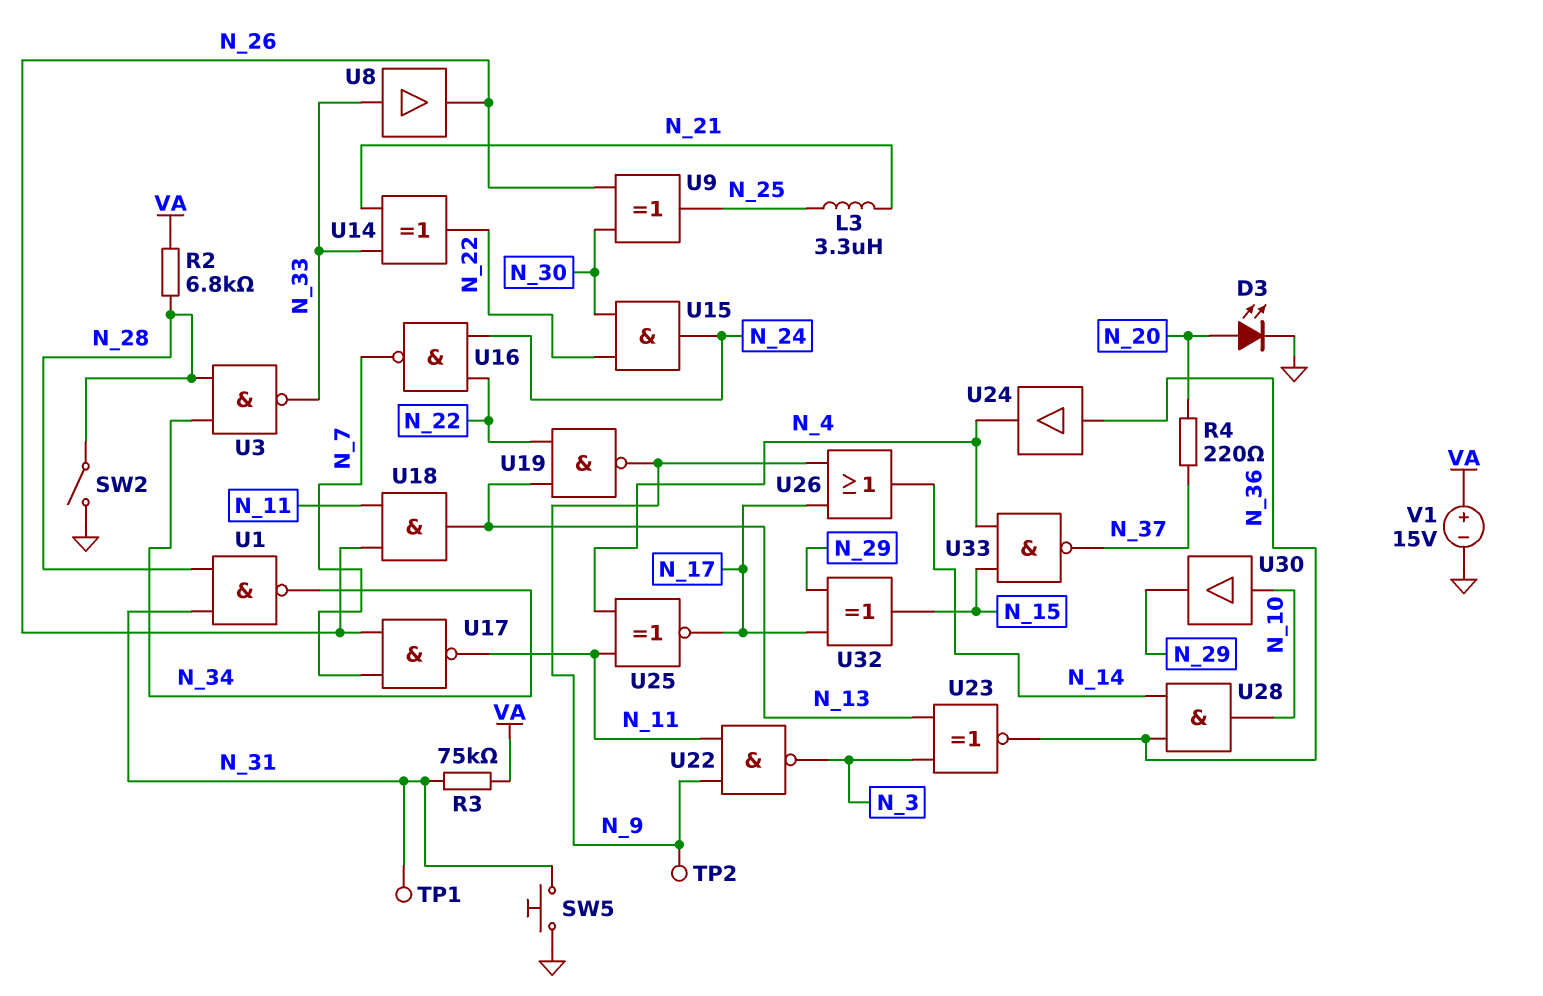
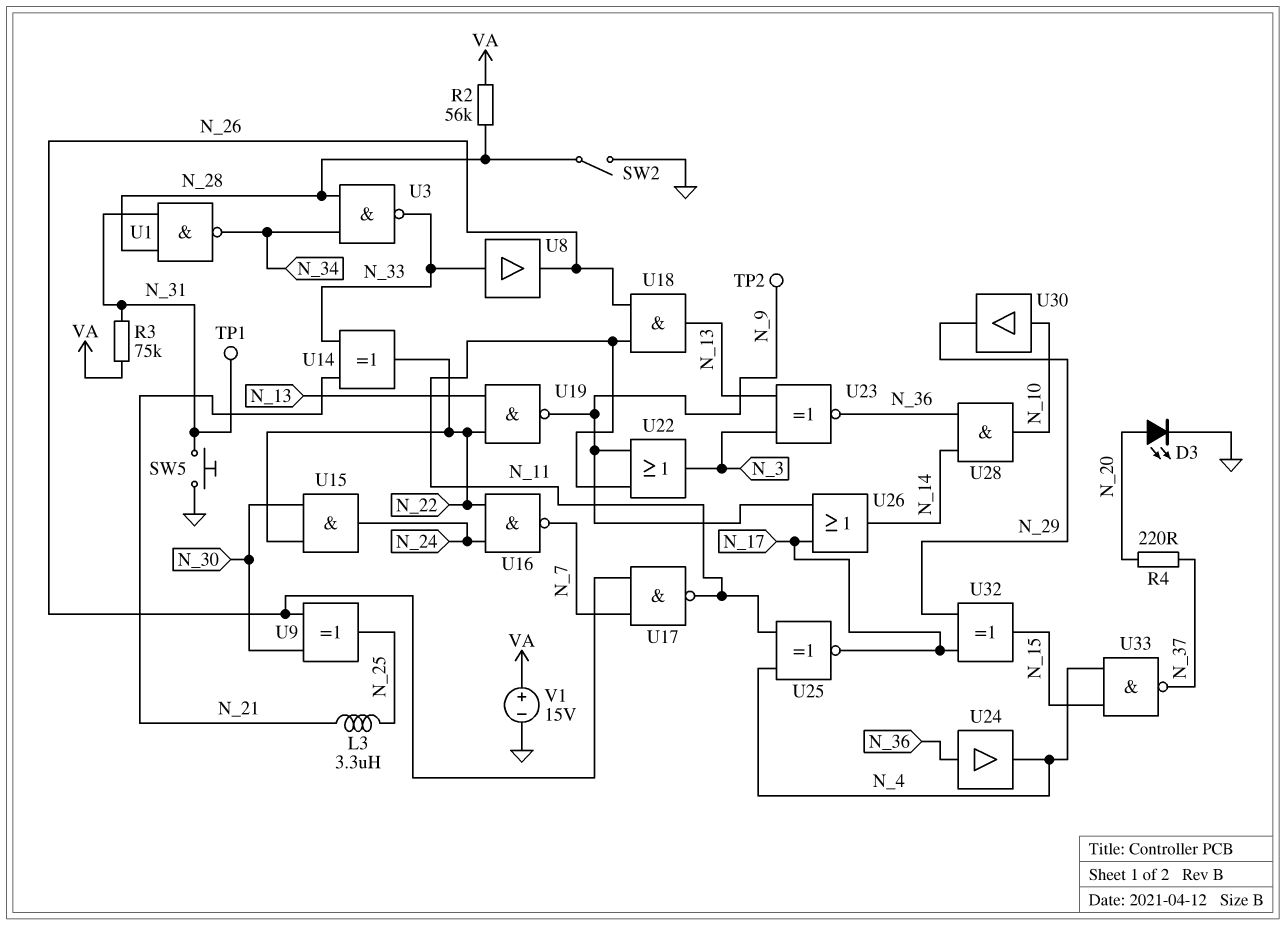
R2: 6.8k (N_28, VA) -> 56k (N_28, VA)
U22: NAND (in N_9, in N_11, out N_3) -> OR (in N_9, in N_11, out N_3)

